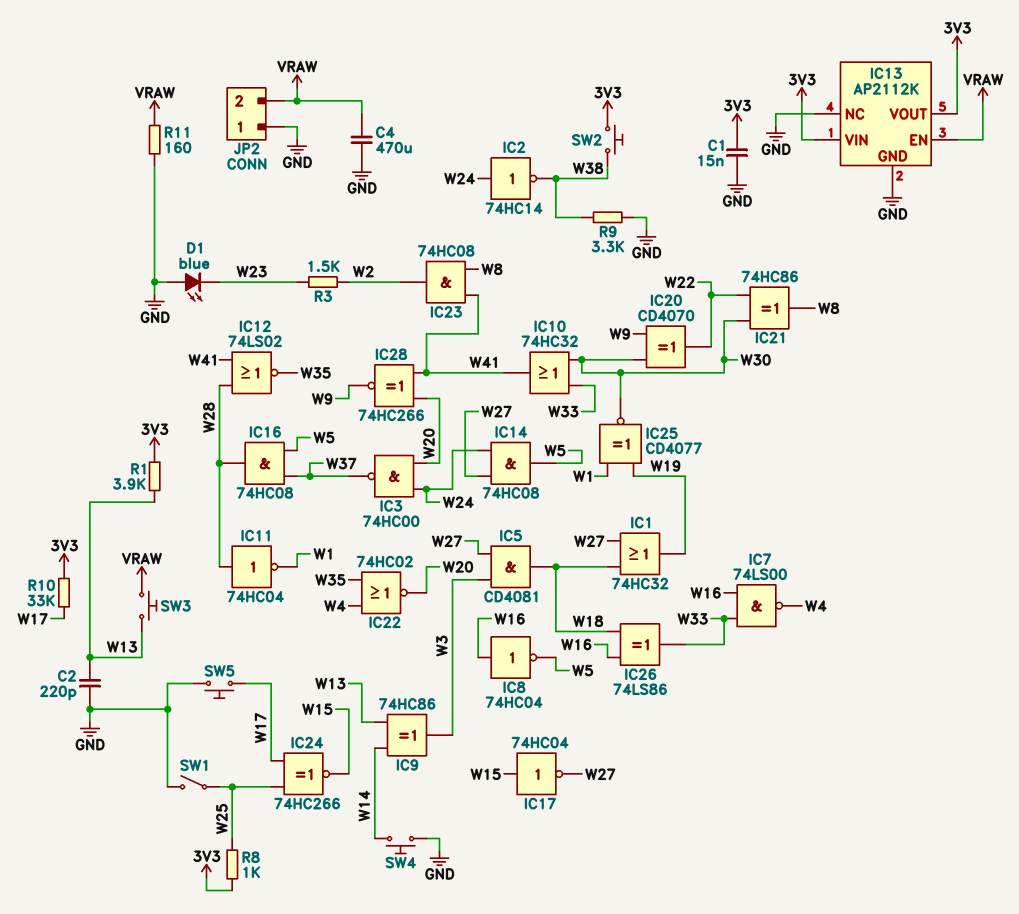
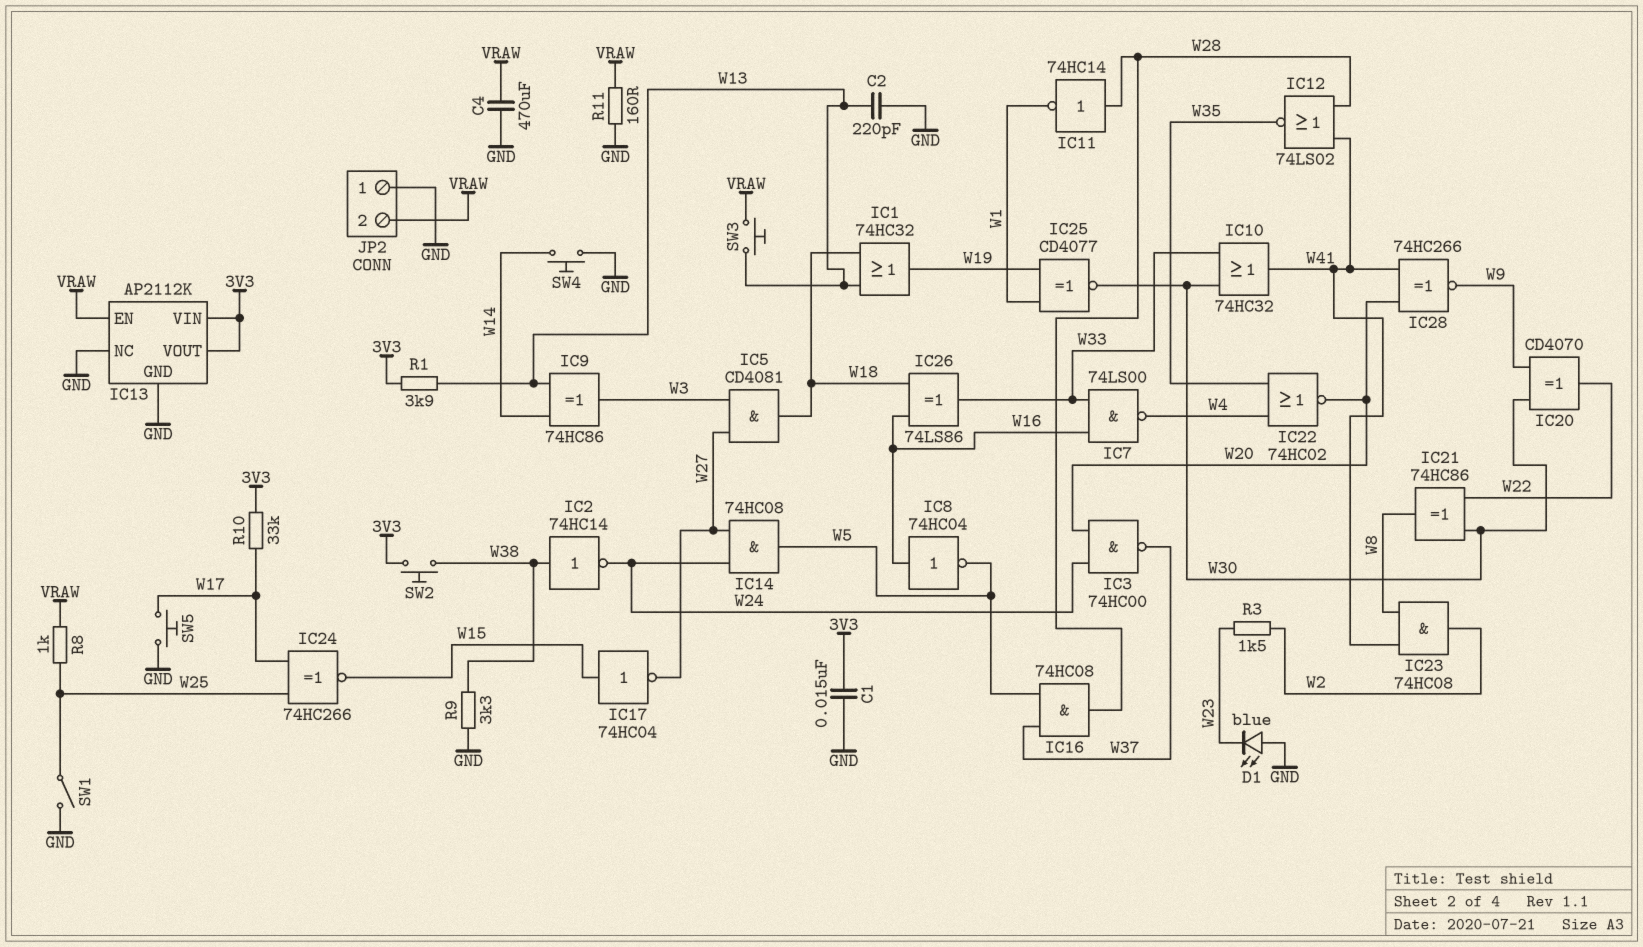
IC1: OR 74HC32 (in W18, in W27, out W19) -> OR 74HC32 (in W13, in W18, out W19)
IC2: NOT 74HC14 (in W24, out W38) -> NOT 74HC14 (in W38, out W24)
IC11: NOT 74HC04 (in W28, out W1) -> NOT 74HC14 (in W28, out W1)
R8: 1k (3V3, W25) -> 1k (VRAW, W25)

